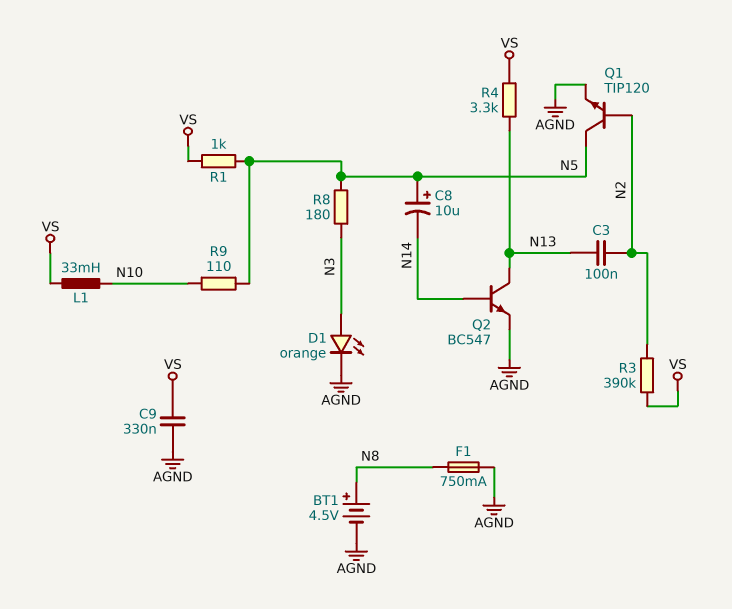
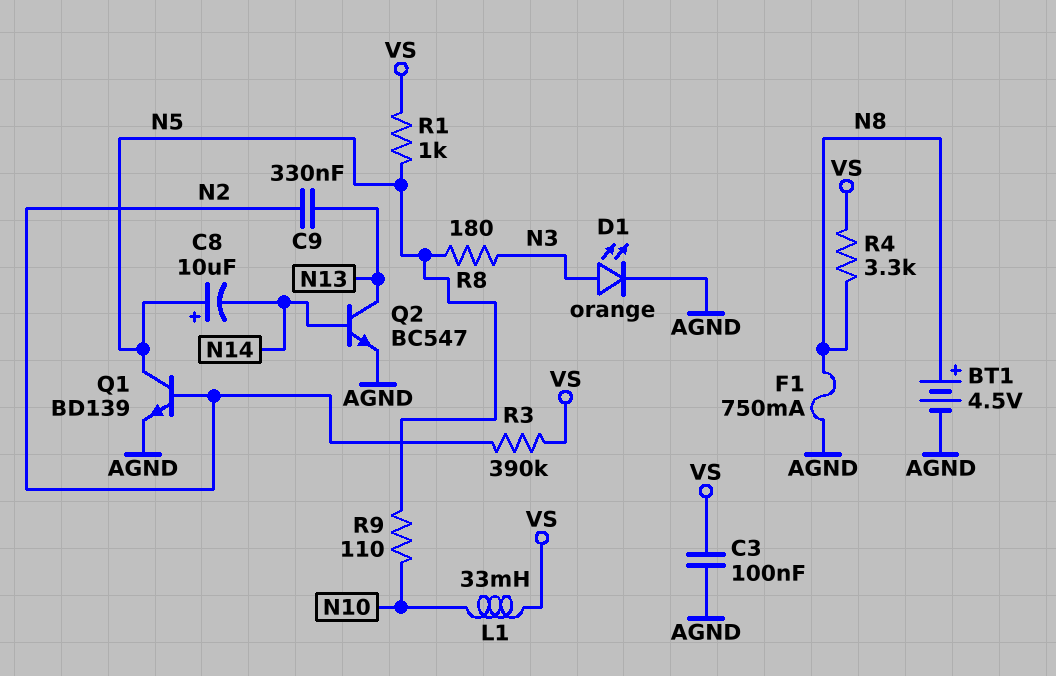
C3: 100nF (N2, N13) -> 100nF (AGND, VS)
C9: 330nF (AGND, VS) -> 330nF (N2, N13)
Q1: NPN TIP120 (B N2, C N5, E AGND) -> NPN BD139 (B N2, C N5, E AGND)
R4: 3.3k (N13, VS) -> 3.3k (N8, VS)

